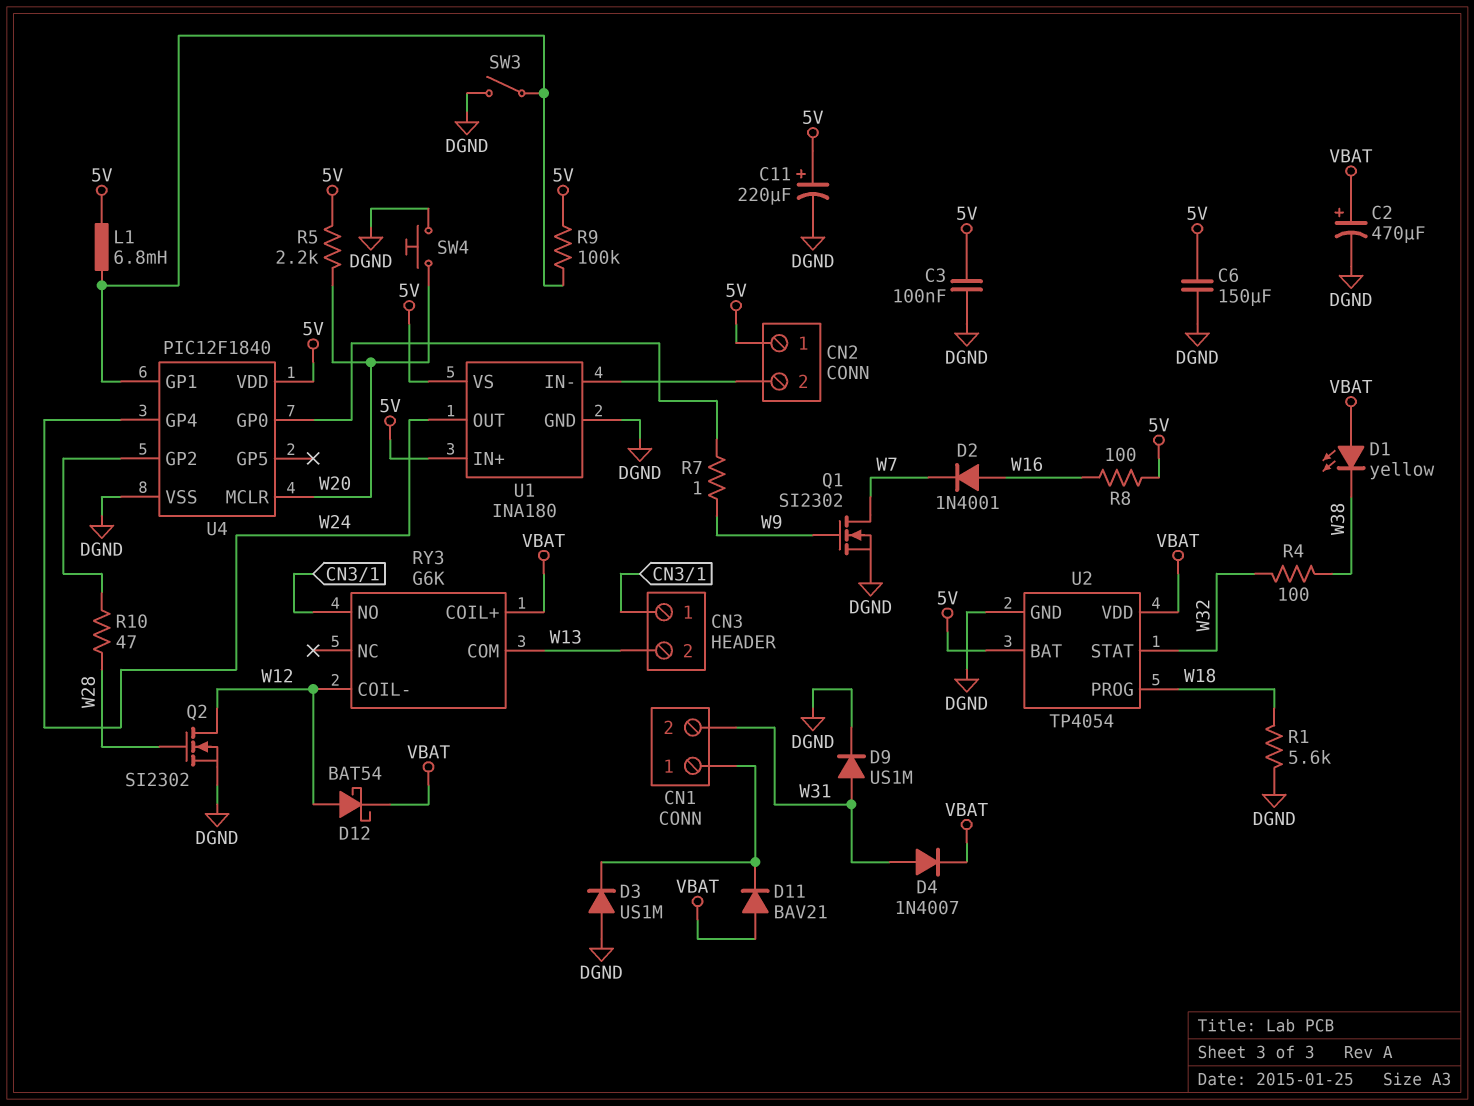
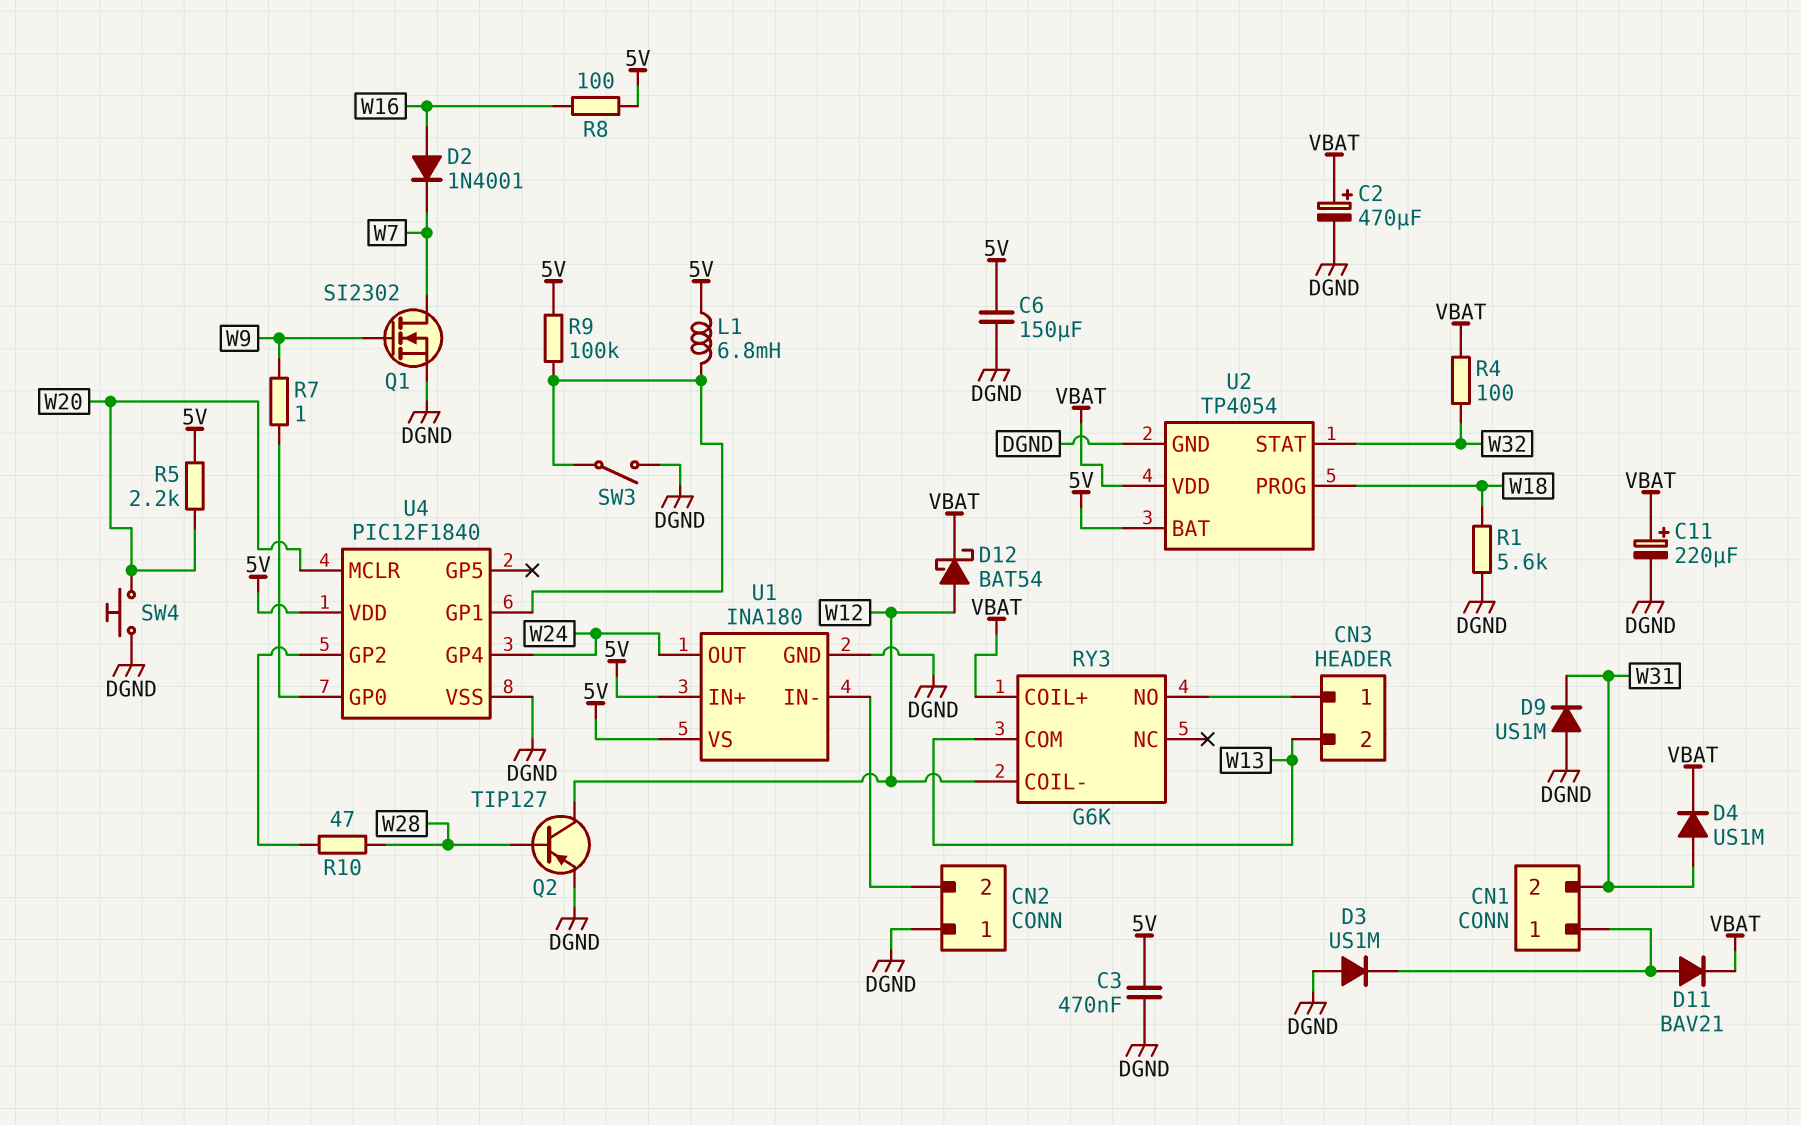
C3: 100nF (5V, DGND) -> 470nF (5V, DGND)
C11: 220uF (plus 5V, minus DGND) -> 220uF (plus VBAT, minus DGND)
CN2 pin 1: 5V -> DGND
D1: LED yellow (A VBAT, K W38) -> none
D4: diode 1N4007 (A W31, K VBAT) -> diode US1M (A W31, K VBAT)
D9: diode US1M (A W31, K DGND) -> diode US1M (A DGND, K W31)
D11: diode BAV21 (A VBAT, K CN1/1) -> diode BAV21 (A CN1/1, K VBAT)
Q2: NMOS SI2302 (G W28, D W12, S DGND) -> PNP TIP127 (B W28, C W12, E DGND)
R4: 100 (W32, W38) -> 100 (VBAT, W32)

